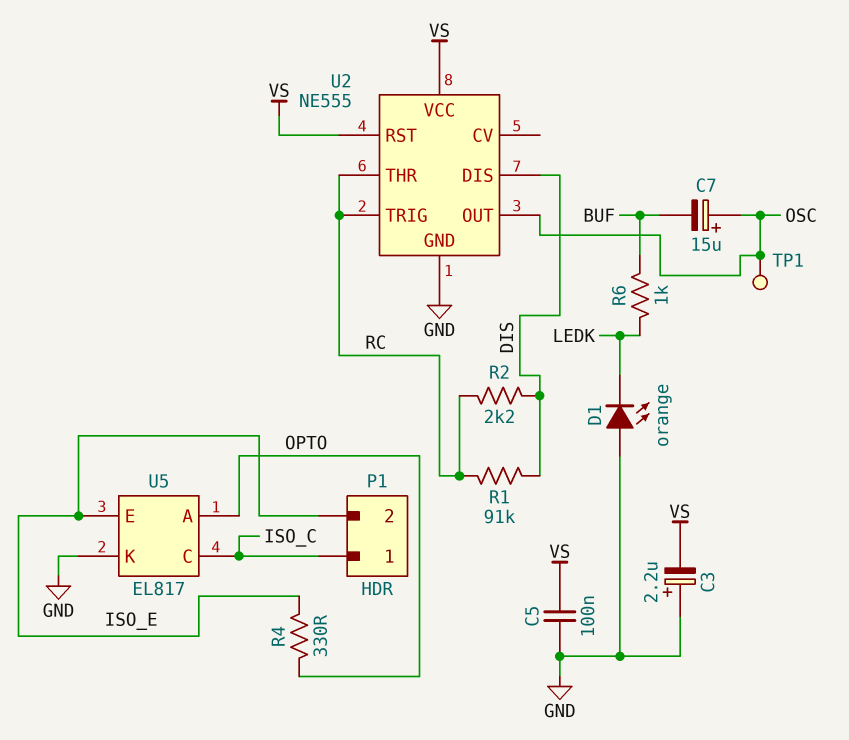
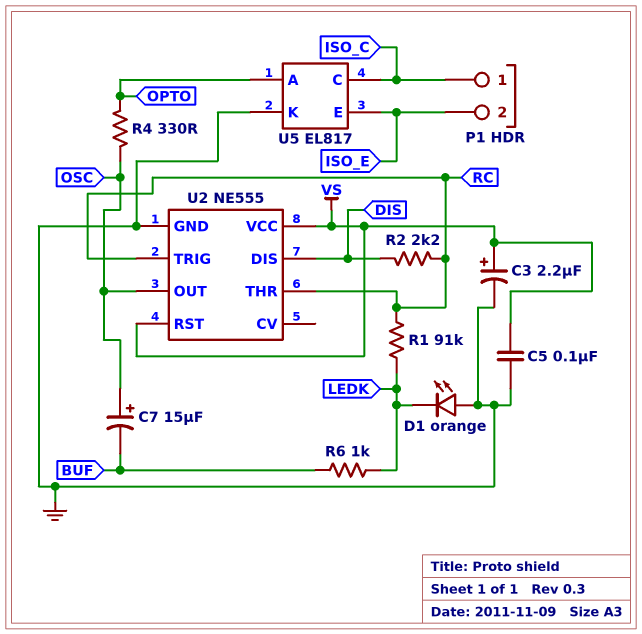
C3: 2.2uF (plus GND, minus VS) -> 2.2uF (plus VS, minus GND)
R1: 91k (DIS, RC) -> 91k (LEDK, RC)
R4: 330 (ISO_E, OPTO) -> 330 (OPTO, OSC)
TP1: test point (OSC) -> none

